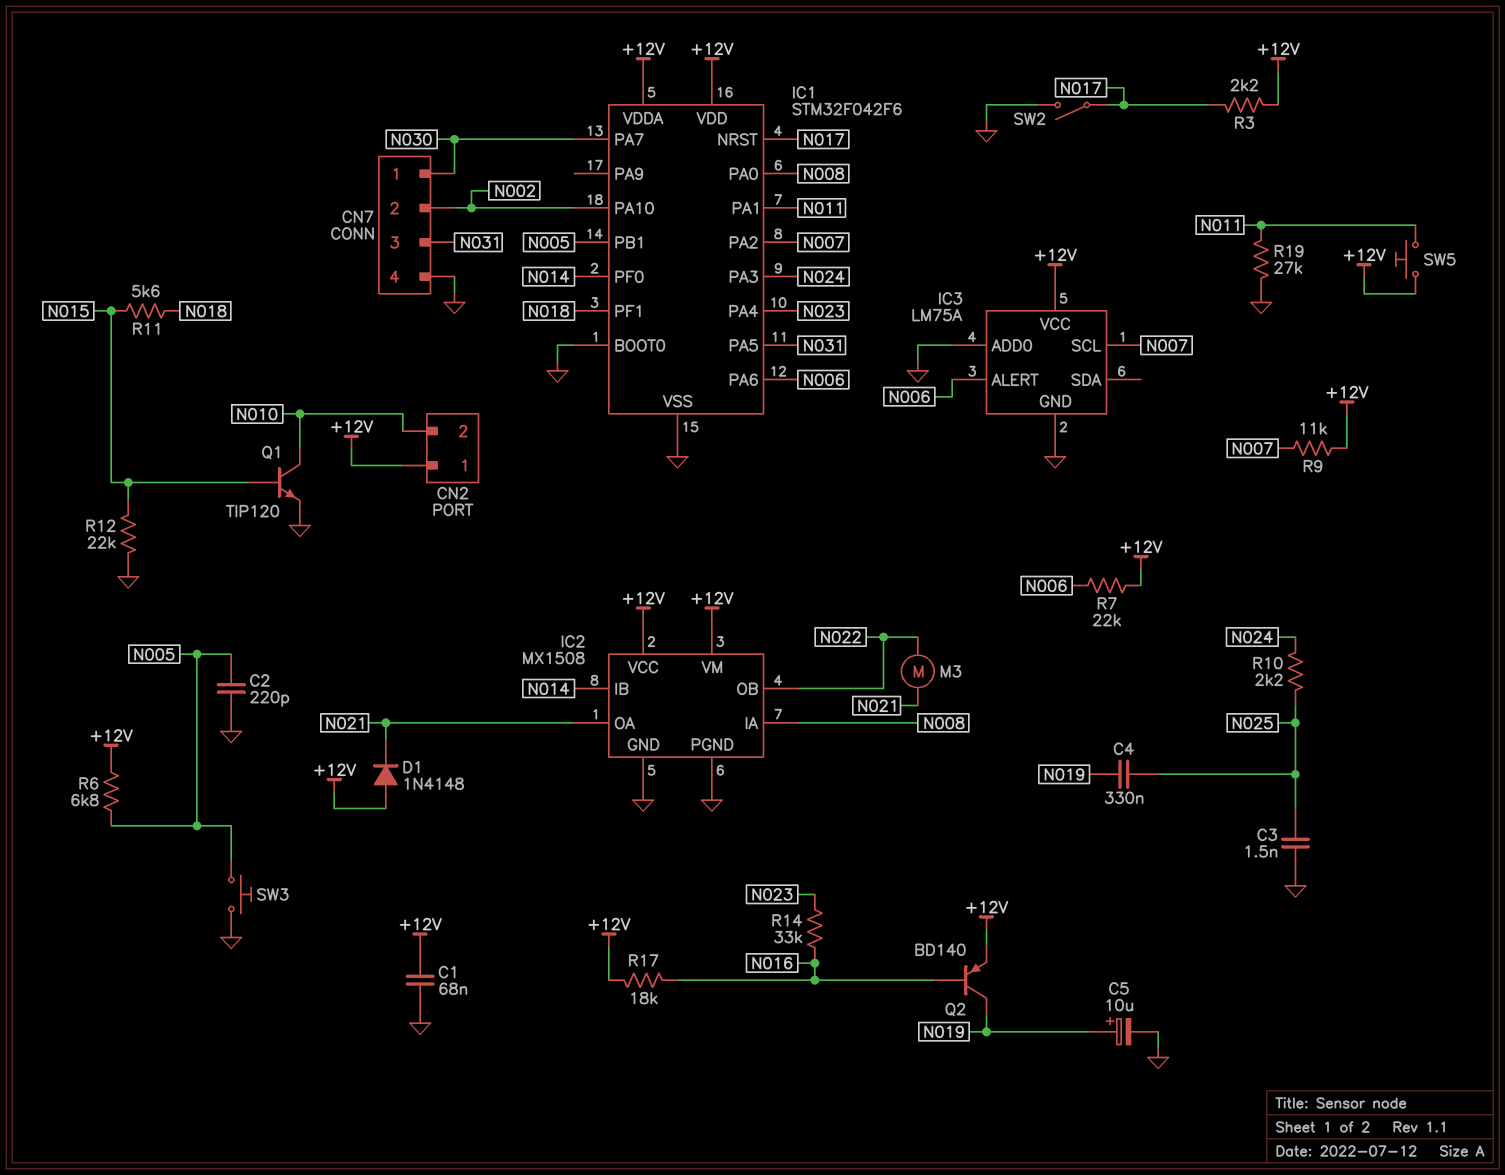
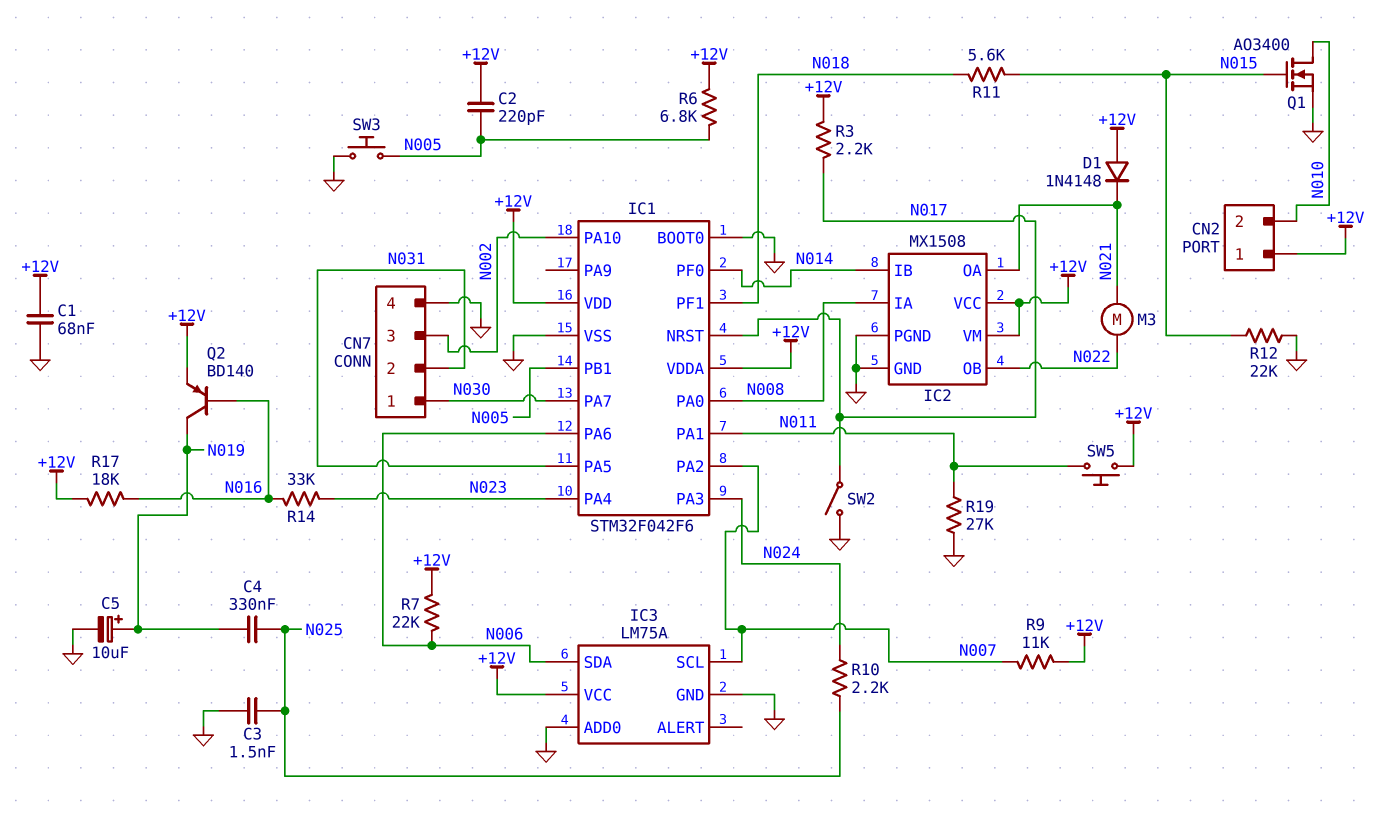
C2: 220pF (GND, N005) -> 220pF (+12V, N005)
CN7 pin 2: N002 -> N031
CN7 pin 3: N031 -> N002
IC3 pin ALERT: N006 -> none
IC3 pin SDA: none -> N006
Q1: NPN TIP120 (B N015, C N010, E GND) -> NMOS AO3400 (G N015, D N010, S GND)

